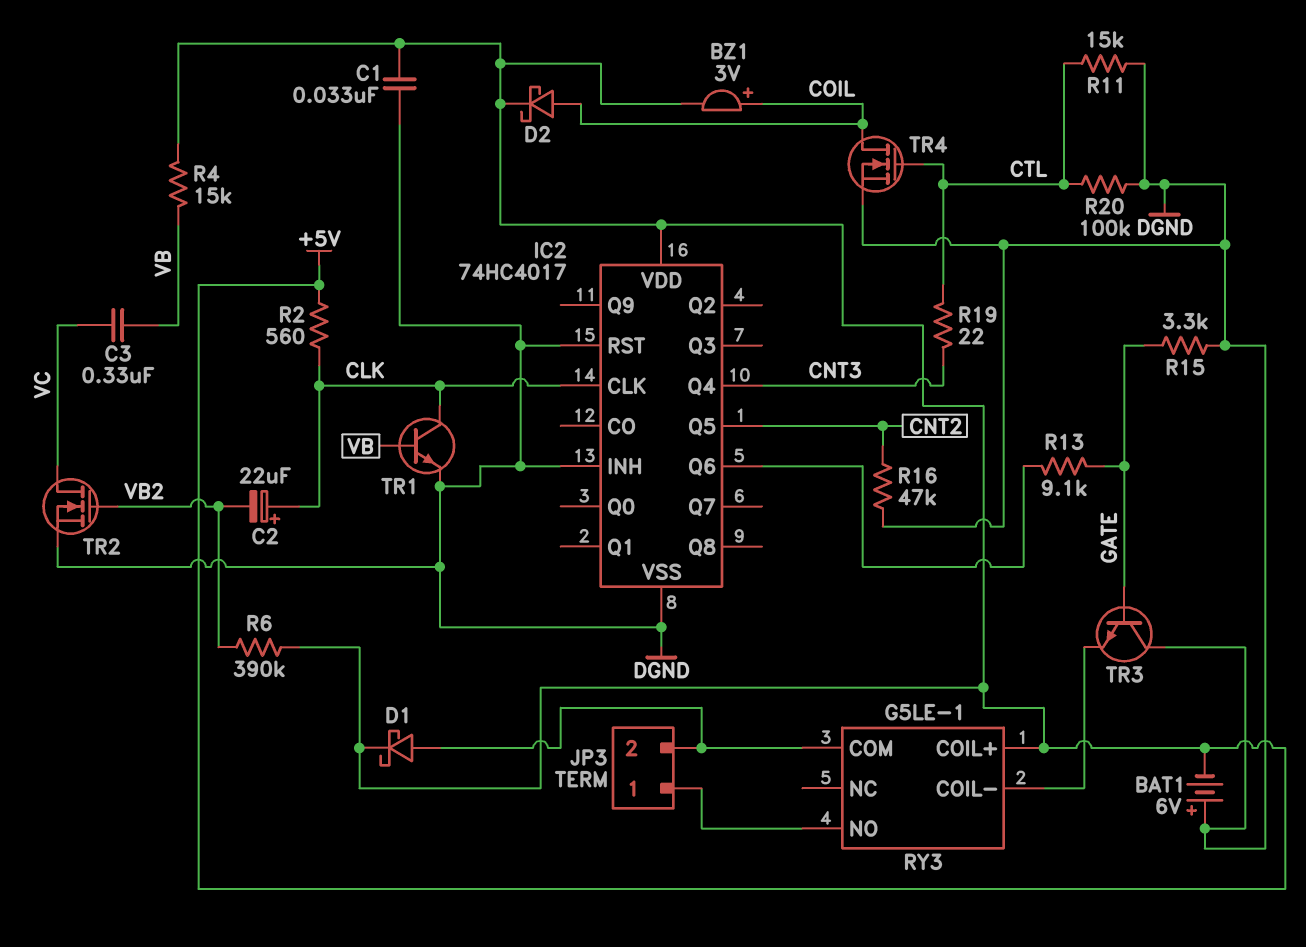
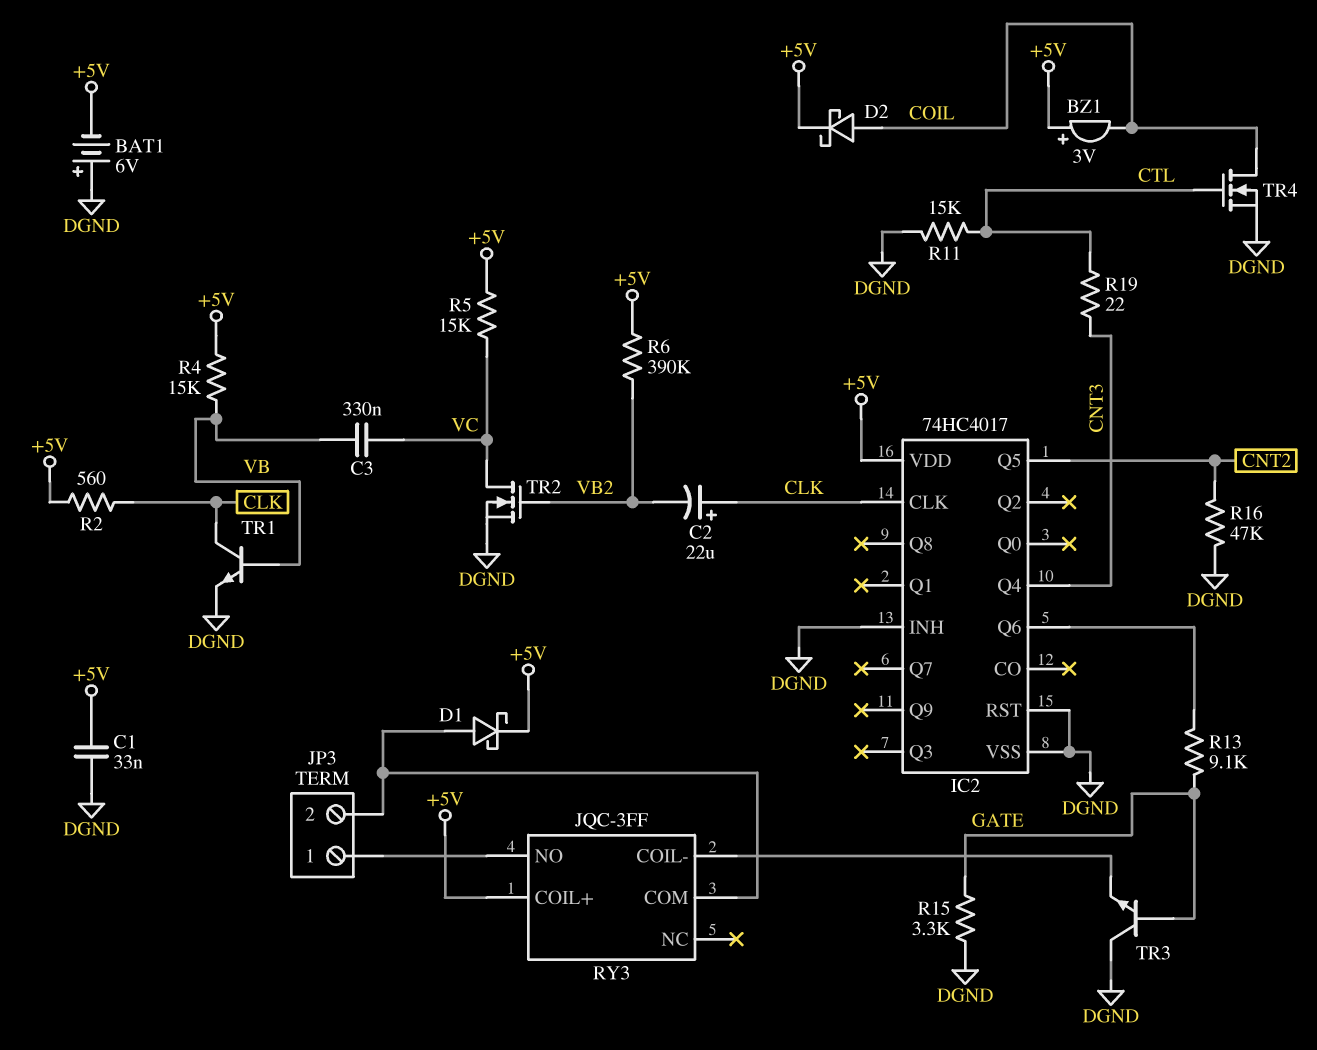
BZ1: buzzer 3V (plus COIL, minus +5V) -> buzzer 3V (plus +5V, minus COIL)
R5: none -> 15k (+5V, VC)
R20: 100k (CTL, DGND) -> none
RY3: G5LE-1 -> JQC-3FF

